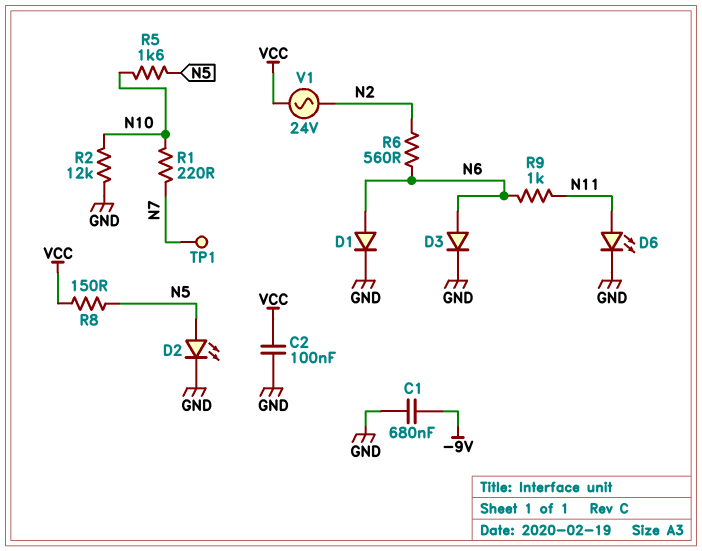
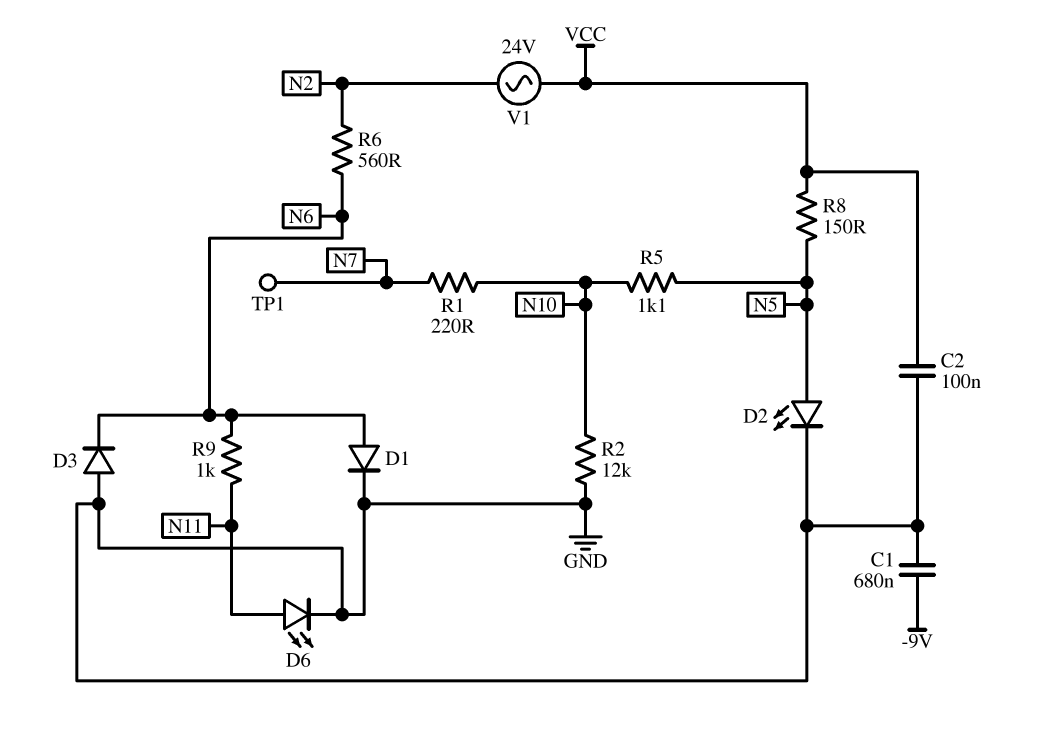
D3: diode (A N6, K GND) -> diode (A GND, K N6)
R5: 1.6k (N5, N10) -> 1.1k (N5, N10)

